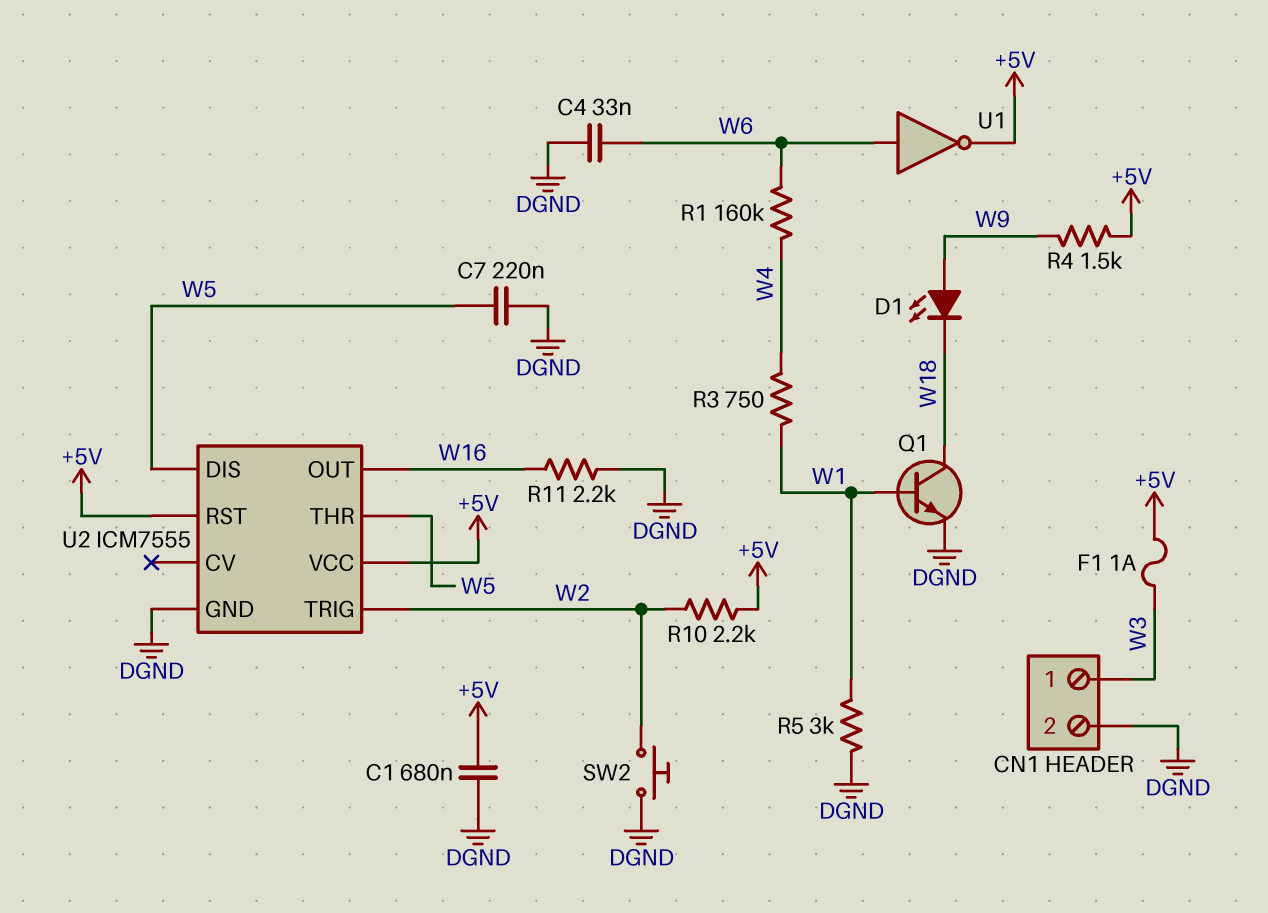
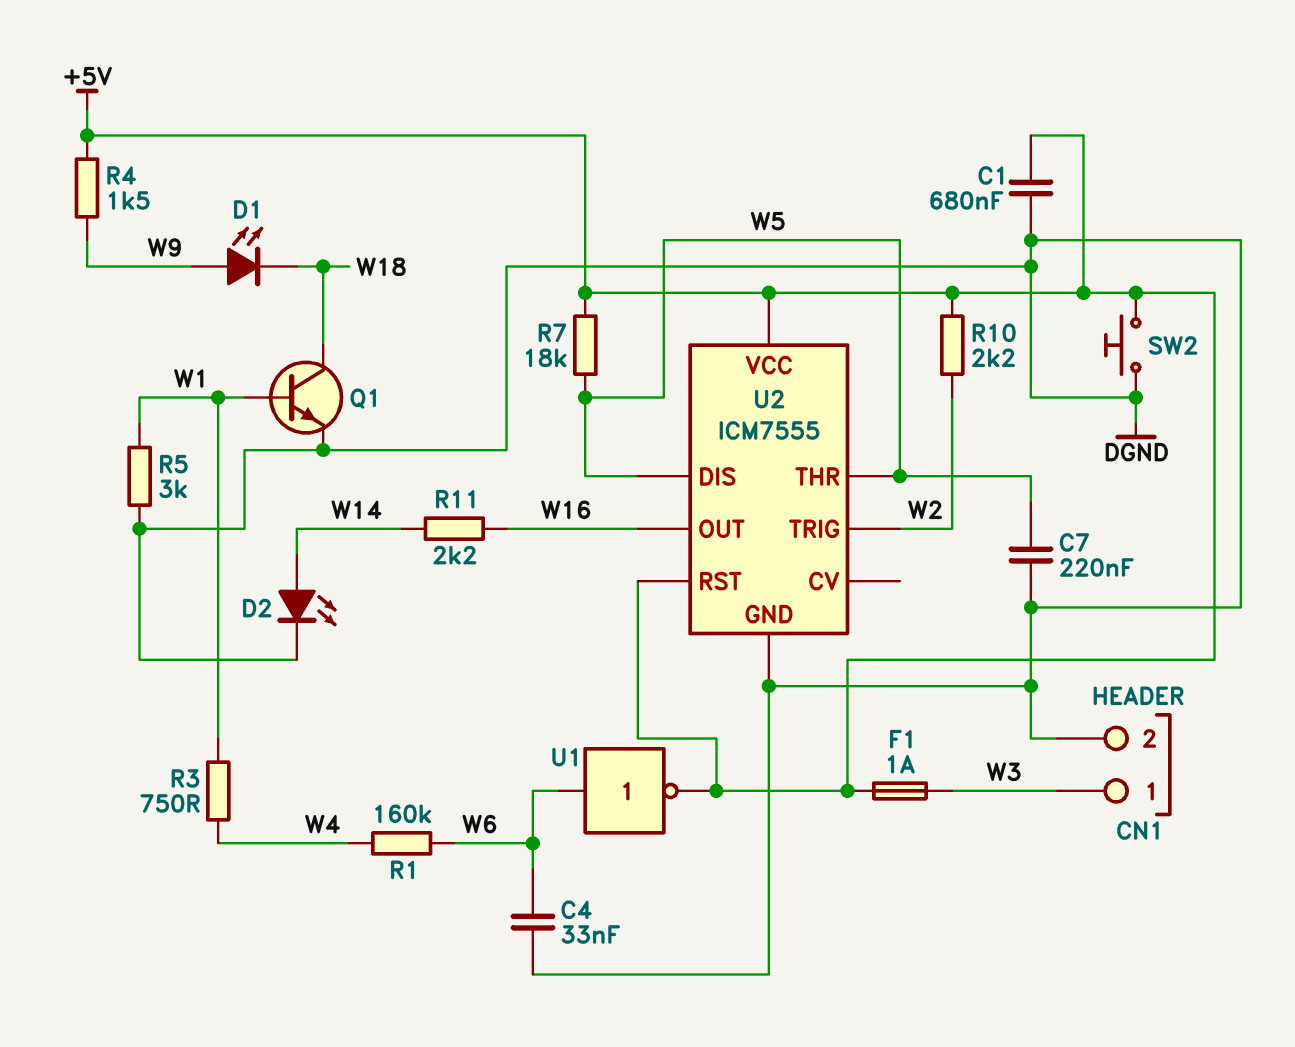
D2: none -> LED (A W14, K DGND)
R7: none -> 18k (+5V, W5)
R11: 2.2k (DGND, W16) -> 2.2k (W14, W16)
SW2: button (DGND, W2) -> button (+5V, DGND)

